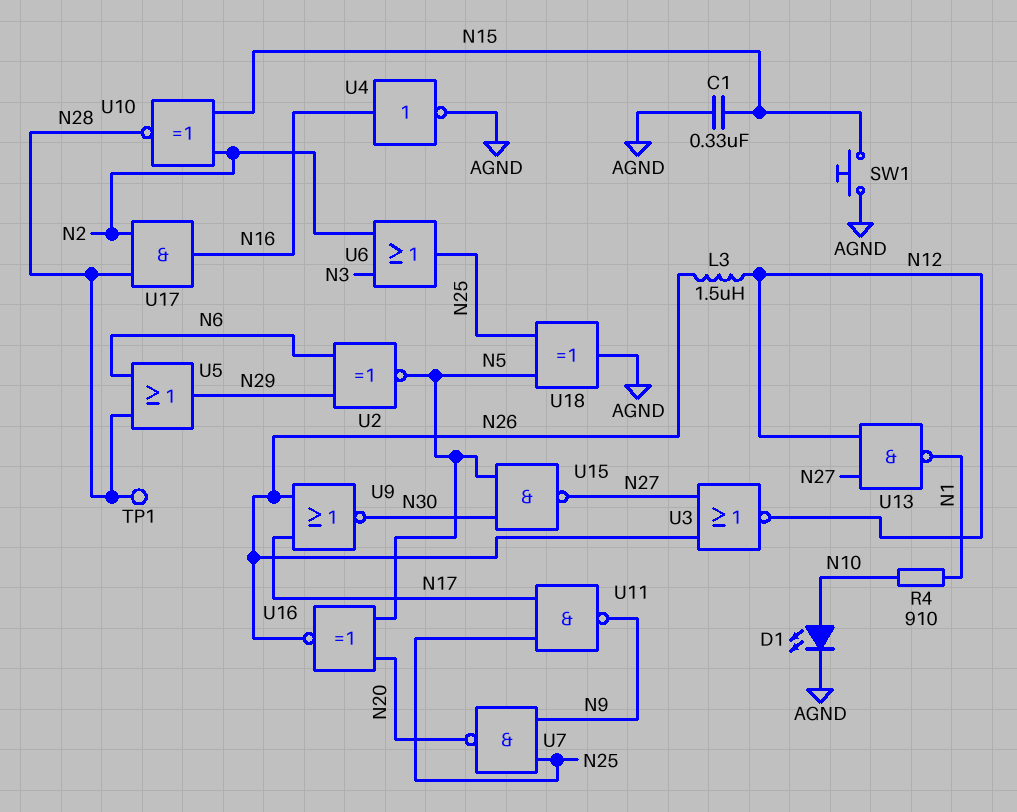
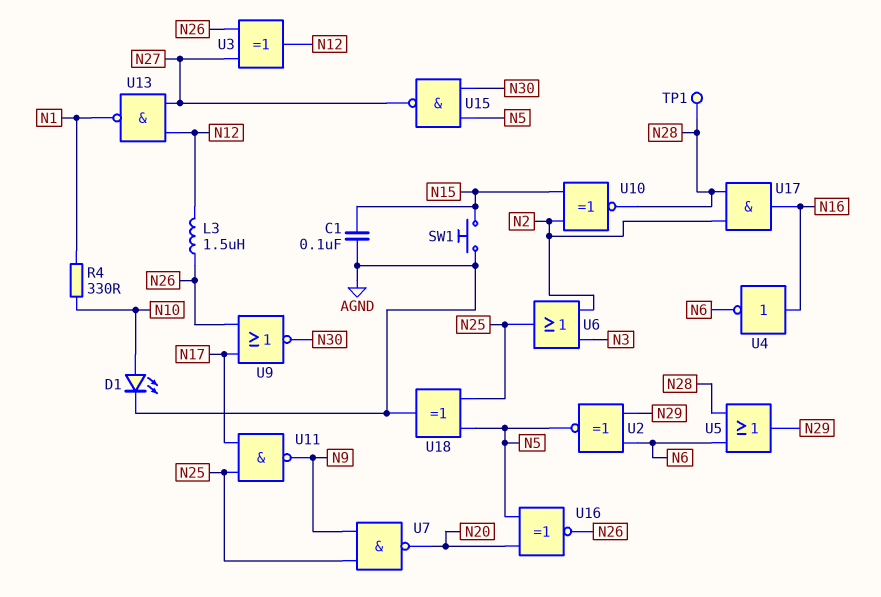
C1: 330nF (AGND, N15) -> 100nF (AGND, N15)
R4: 910 (N1, N10) -> 330 (N1, N10)
U3: NOR (in N26, in N27, out N12) -> XOR (in N26, in N27, out N12)
U4: NOT (in N16, out AGND) -> NOT (in N16, out N6)

